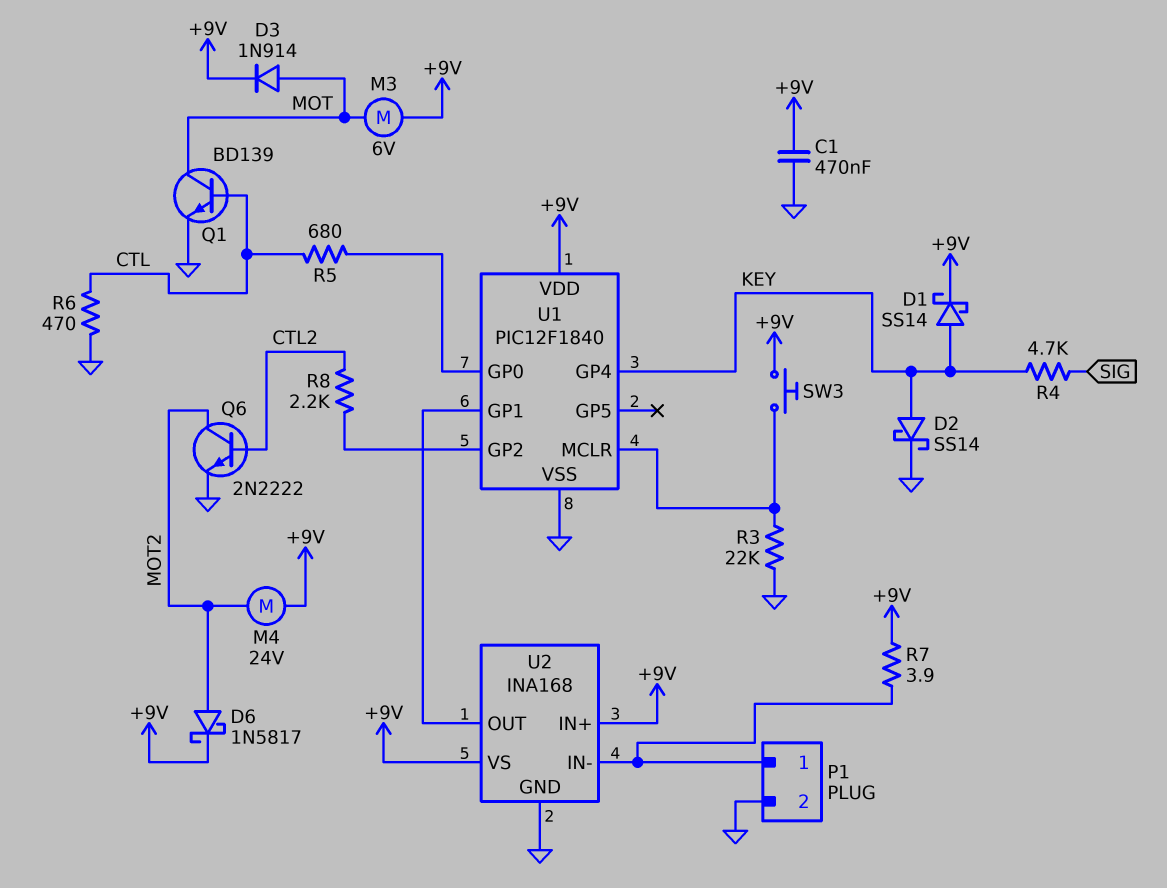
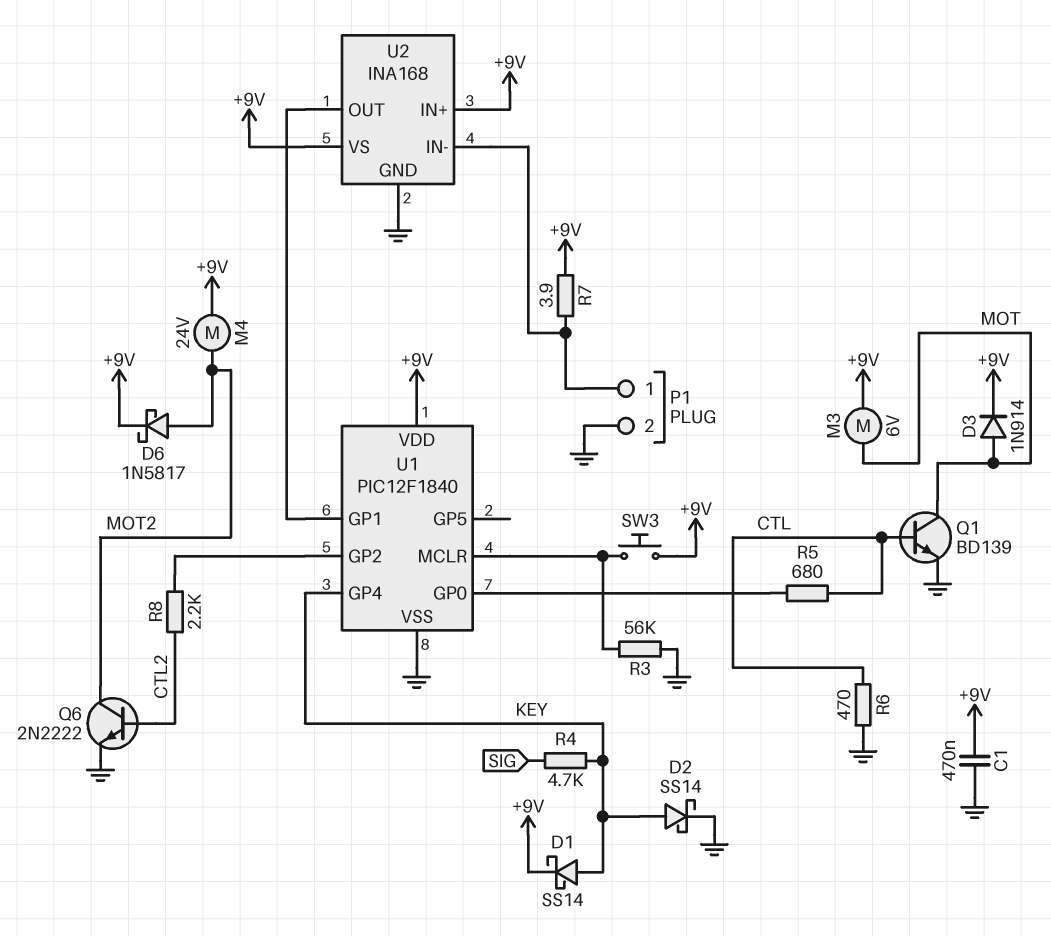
R3: 22k (GND, U1/MCLR) -> 56k (GND, U1/MCLR)

